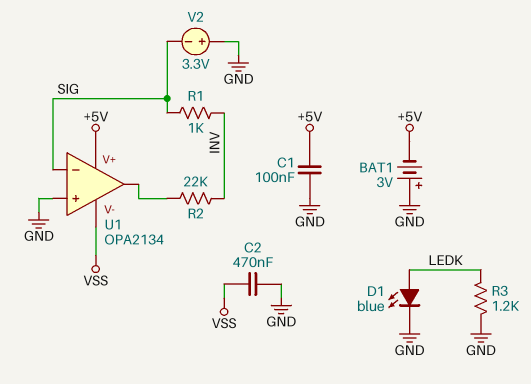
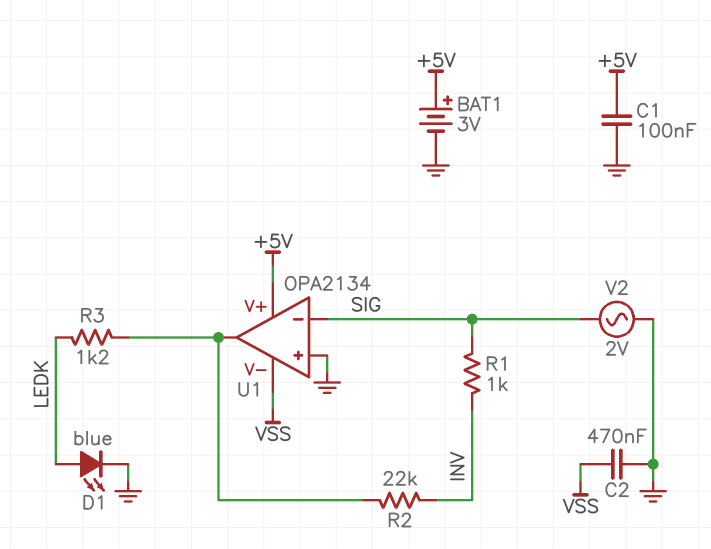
BAT1: 3V (plus GND, minus +5V) -> 3V (plus +5V, minus GND)
R3: 1.2k (GND, LEDK) -> 1.2k (LEDK, U1/out)
V2: 3.3V (plus GND, minus SIG) -> AC 2V (GND, SIG)

